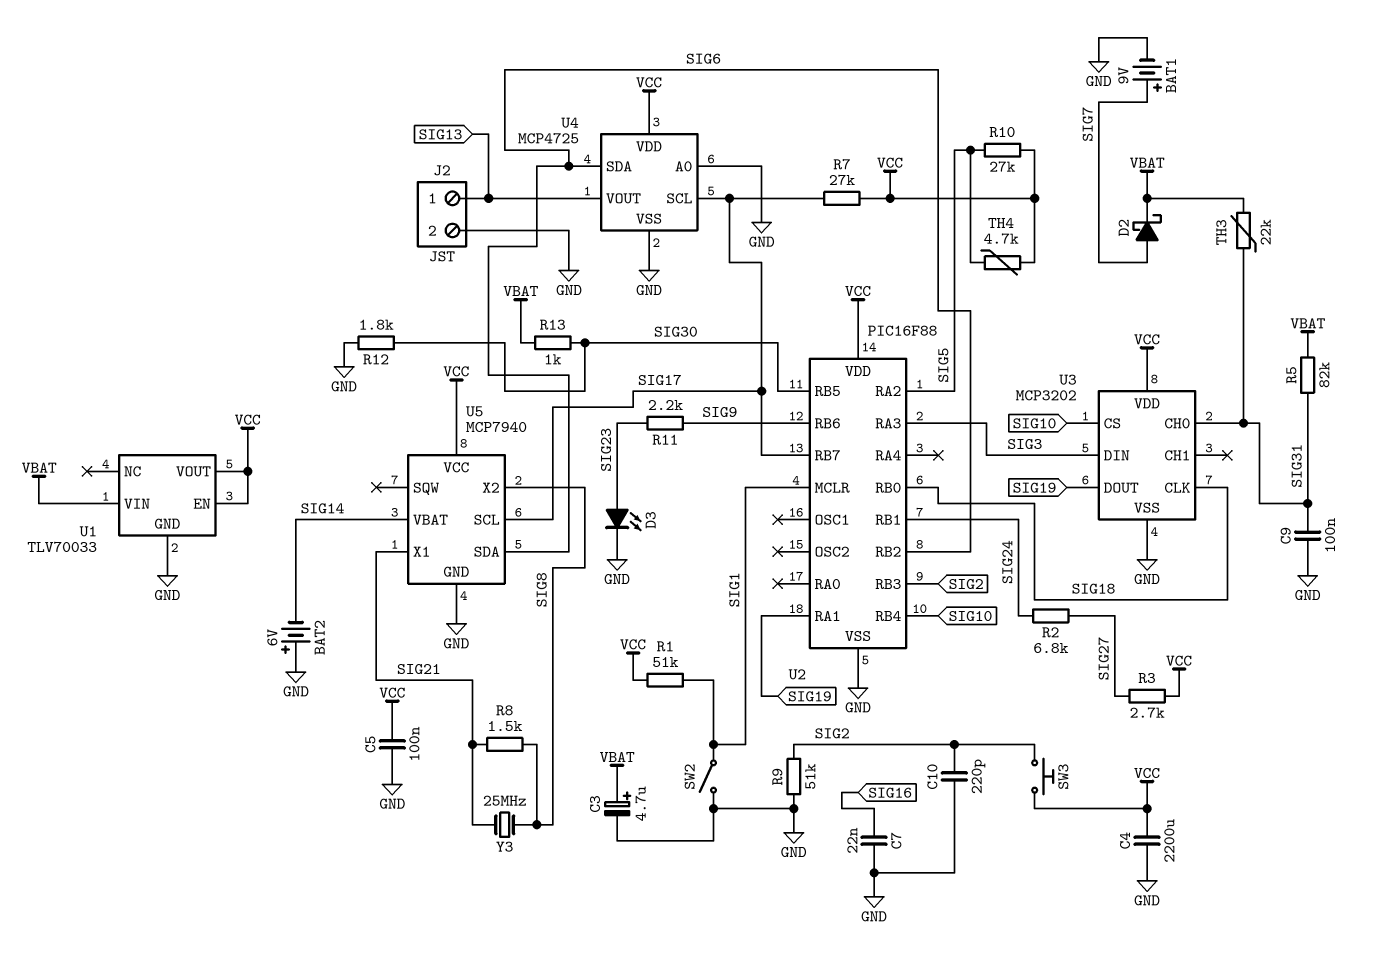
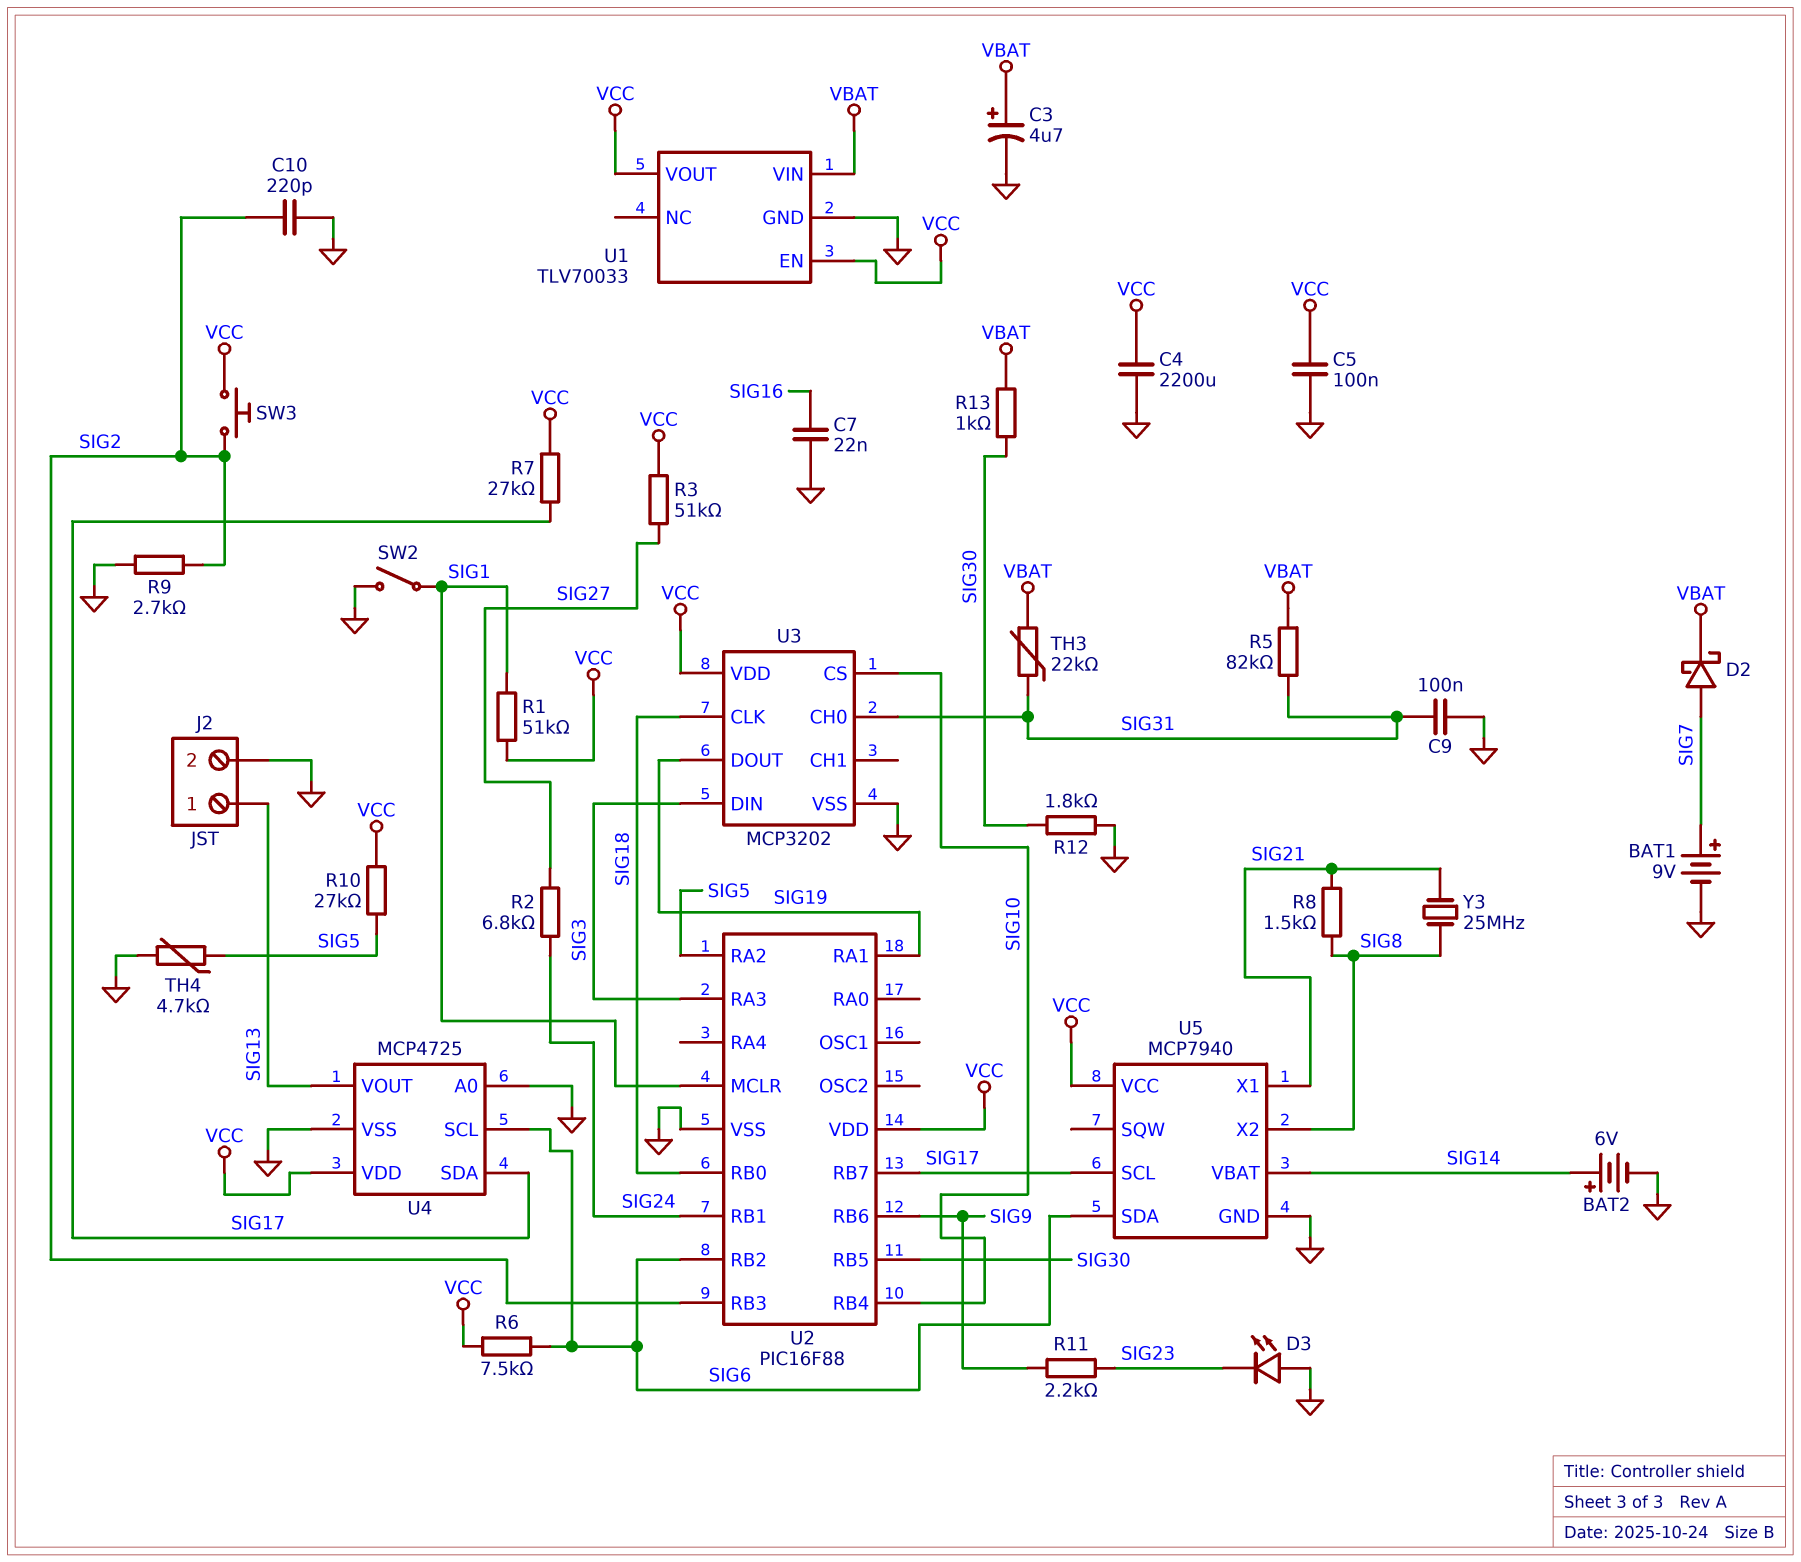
BAT2: 6V (plus GND, minus SIG14) -> 6V (plus SIG14, minus GND)
D3: LED (A SIG23, K GND) -> LED (A GND, K SIG23)
R3: 2.7k (SIG27, VCC) -> 51k (SIG27, VCC)
R6: none -> 7.5k (SIG6, VCC)
R9: 51k (GND, SIG2) -> 2.7k (GND, SIG2)
TH4: 4.7k (SIG5, VCC) -> 4.7k (GND, SIG5)
U4 pin SCL: SIG17 -> SIG6
U4 pin SDA: SIG6 -> SIG17

